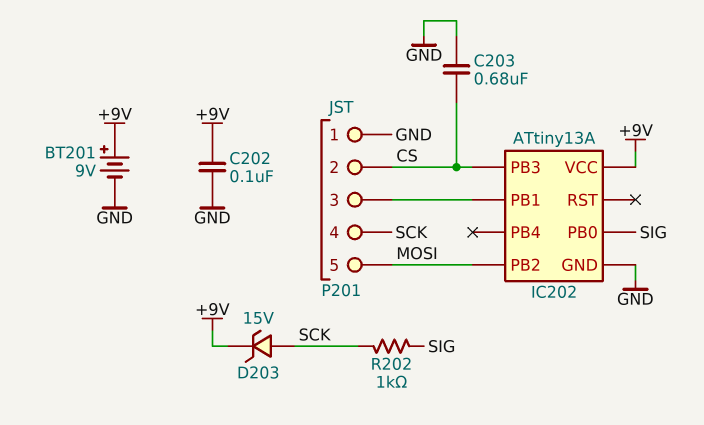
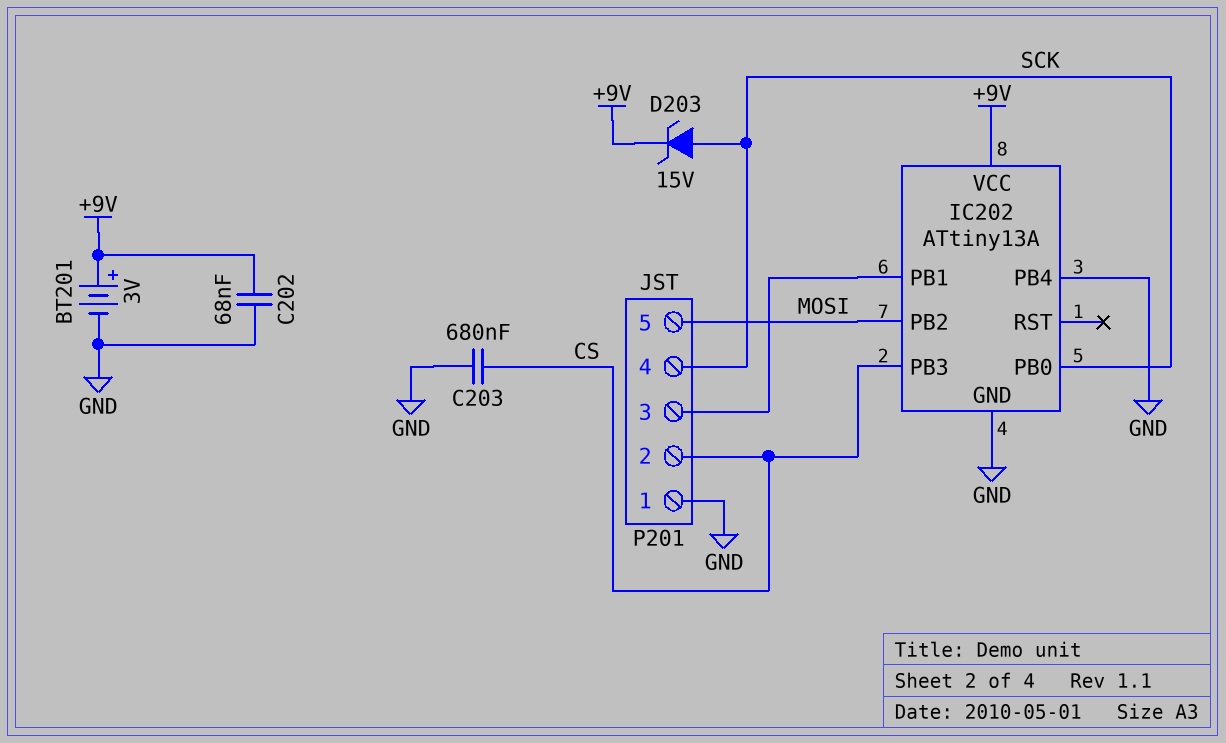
BT201: 9V (plus +9V, minus GND) -> 3V (plus +9V, minus GND)
C202: 100nF (+9V, GND) -> 68nF (+9V, GND)
IC202 pin PB0: SIG -> SCK
IC202 pin PB4: none -> GND
R202: 1k (SCK, SIG) -> none

